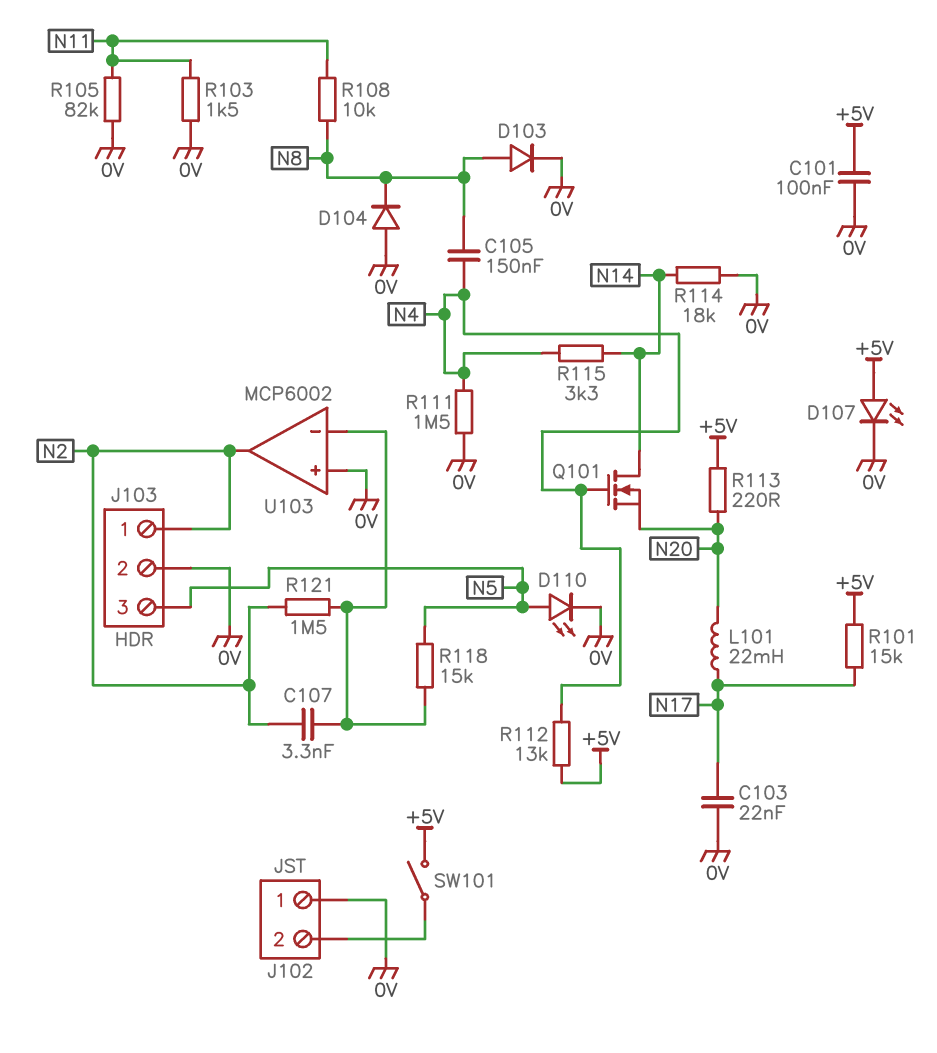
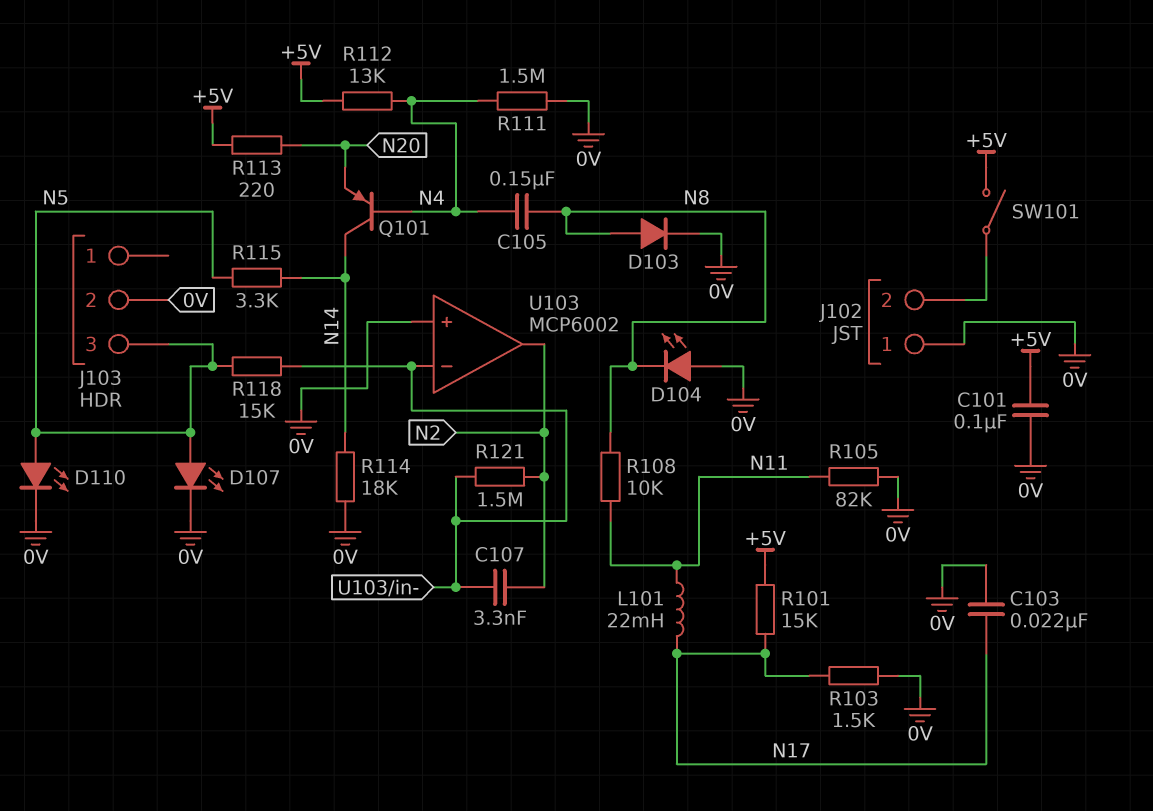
D104: diode (A 0V, K N8) -> LED (A 0V, K N8)
D107: LED (A +5V, K 0V) -> LED (A N5, K 0V)
J103 pin 1: N2 -> none
L101: 22mH (N17, N20) -> 22mH (N11, N17)
Q101: NMOS (G N4, D N14, S N20) -> PNP (B N4, C N14, E N20)
R103: 1.5k (0V, N11) -> 1.5k (0V, N17)
R115: 3.3k (N4, N14) -> 3.3k (N5, N14)

